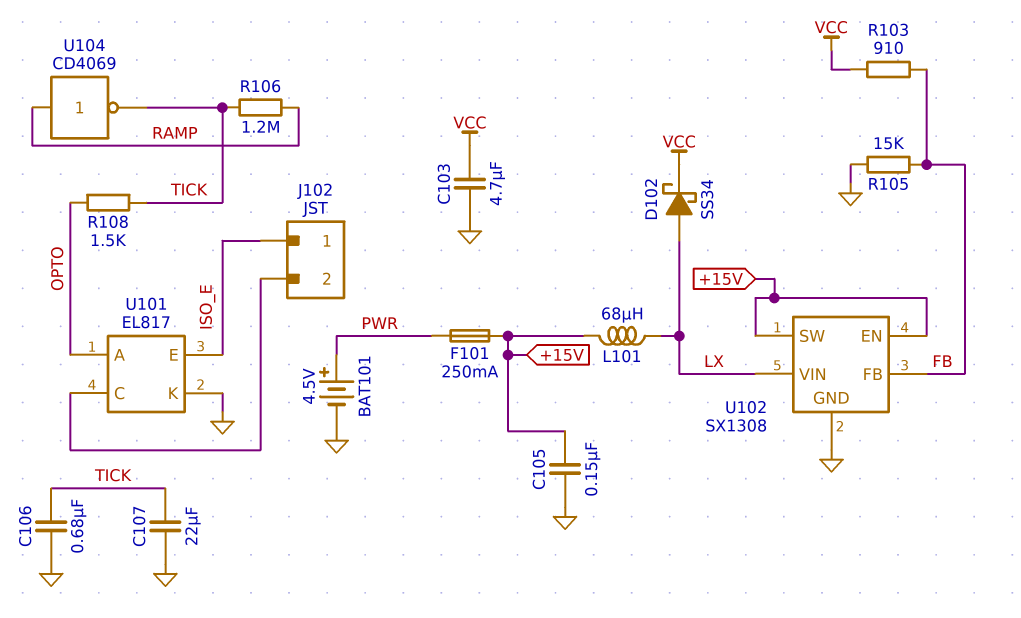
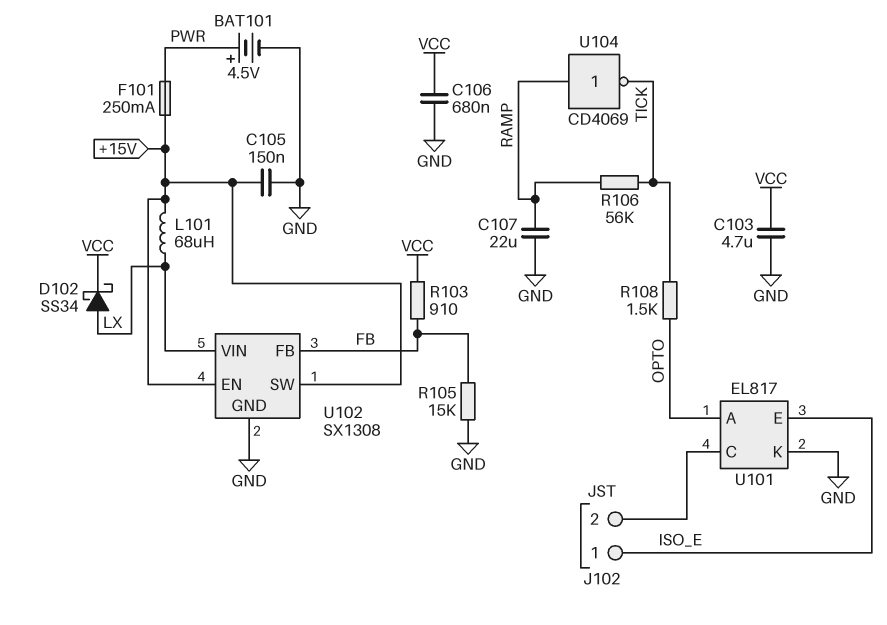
C106: 680nF (GND, TICK) -> 680nF (GND, VCC)
C107: 22uF (GND, TICK) -> 22uF (GND, RAMP)
R106: 1.2M (RAMP, TICK) -> 56k (RAMP, TICK)

